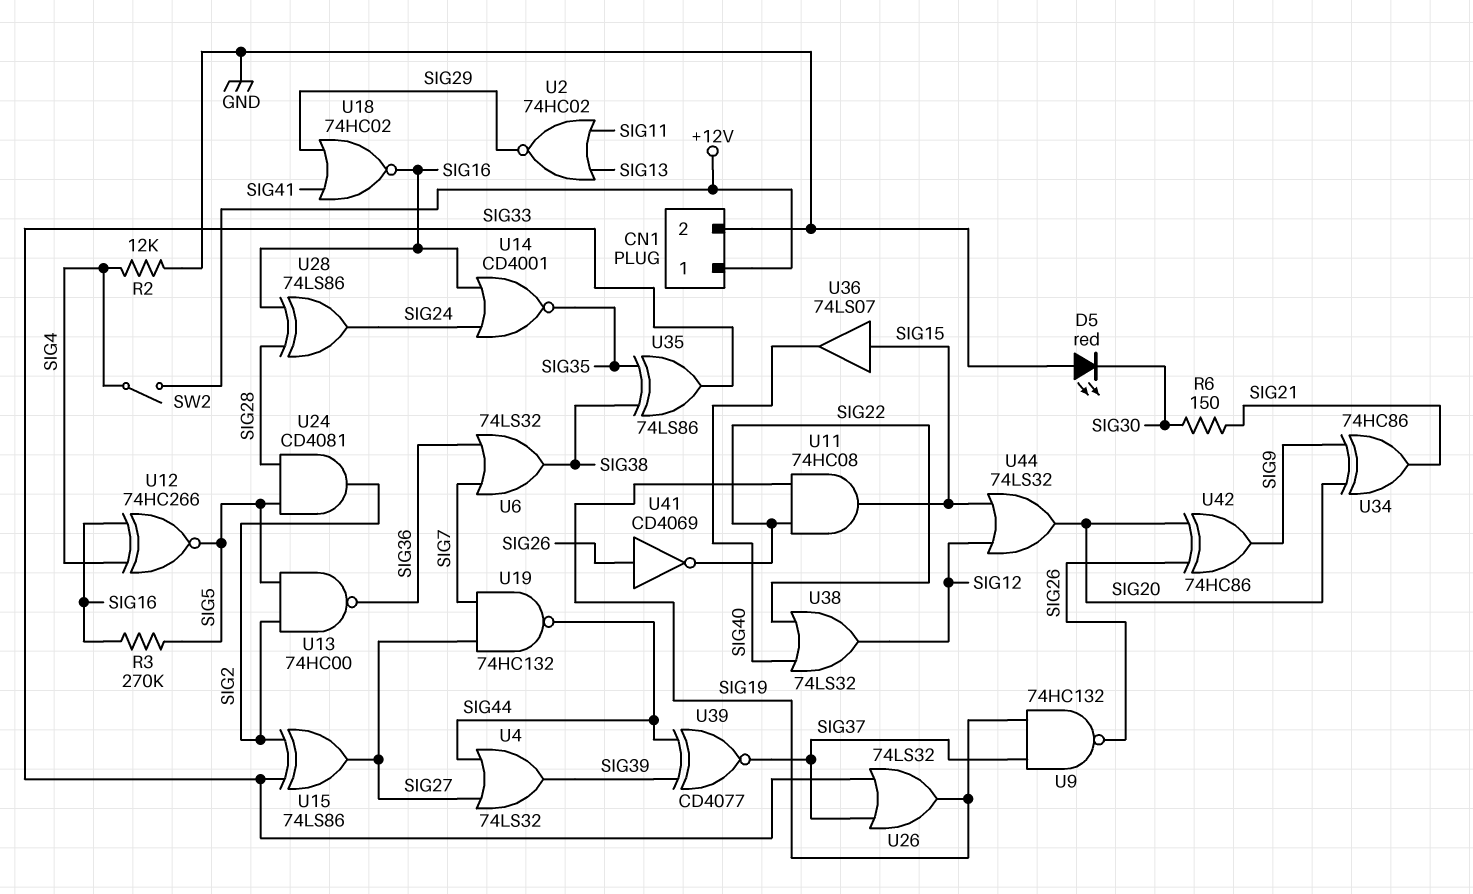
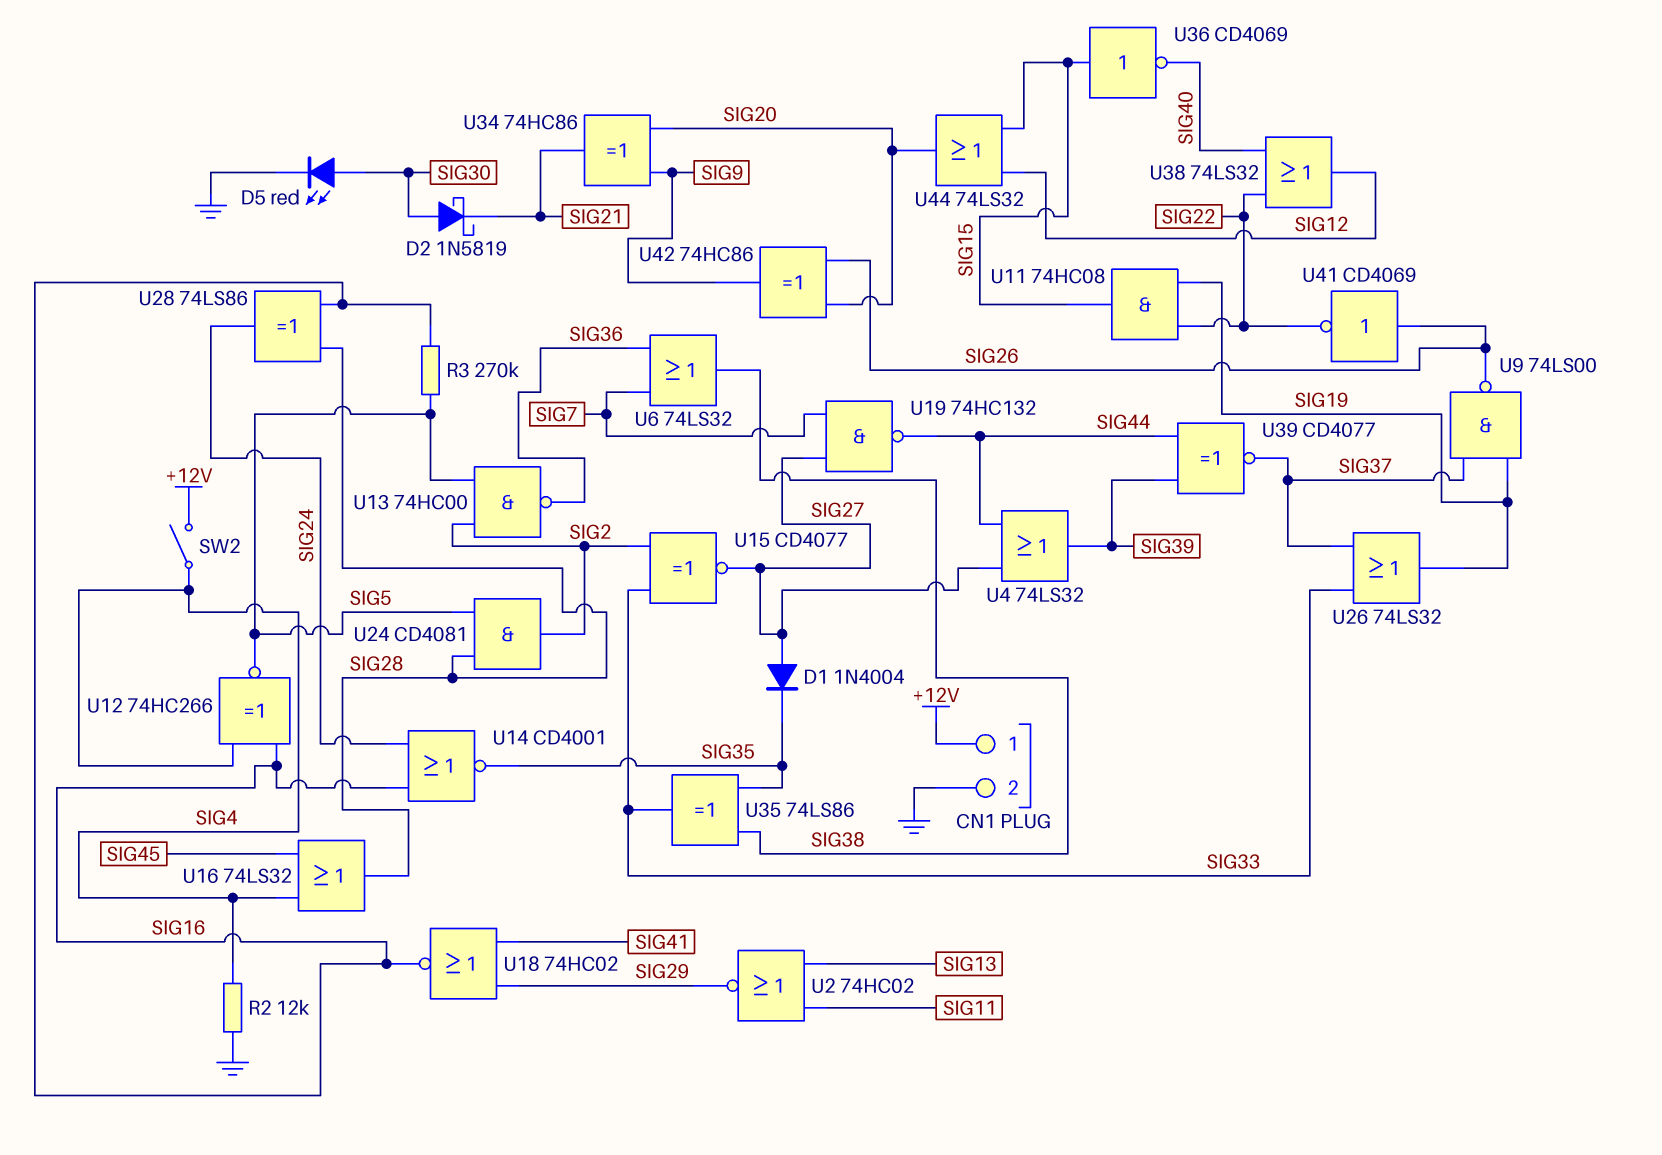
D1: none -> diode 1N4004 (A SIG27, K SIG35)
D2: none -> schottky 1N5819 (A SIG30, K SIG21)
D5: LED red (A GND, K SIG30) -> LED red (A SIG30, K GND)
R6: 150 (SIG21, SIG30) -> none
U9: NAND 74HC132 (in SIG19, in SIG37, out SIG26) -> NAND 74LS00 (in SIG19, in SIG37, out SIG26)
U15: XOR 74LS86 (in SIG2, in SIG33, out SIG27) -> XNOR CD4077 (in SIG2, in SIG33, out SIG27)
U16: none -> OR 74LS32 (in SIG4, in SIG45, out SIG28)
U36: buffer 74LS07 (in SIG15, out SIG40) -> NOT CD4069 (in SIG15, out SIG40)

